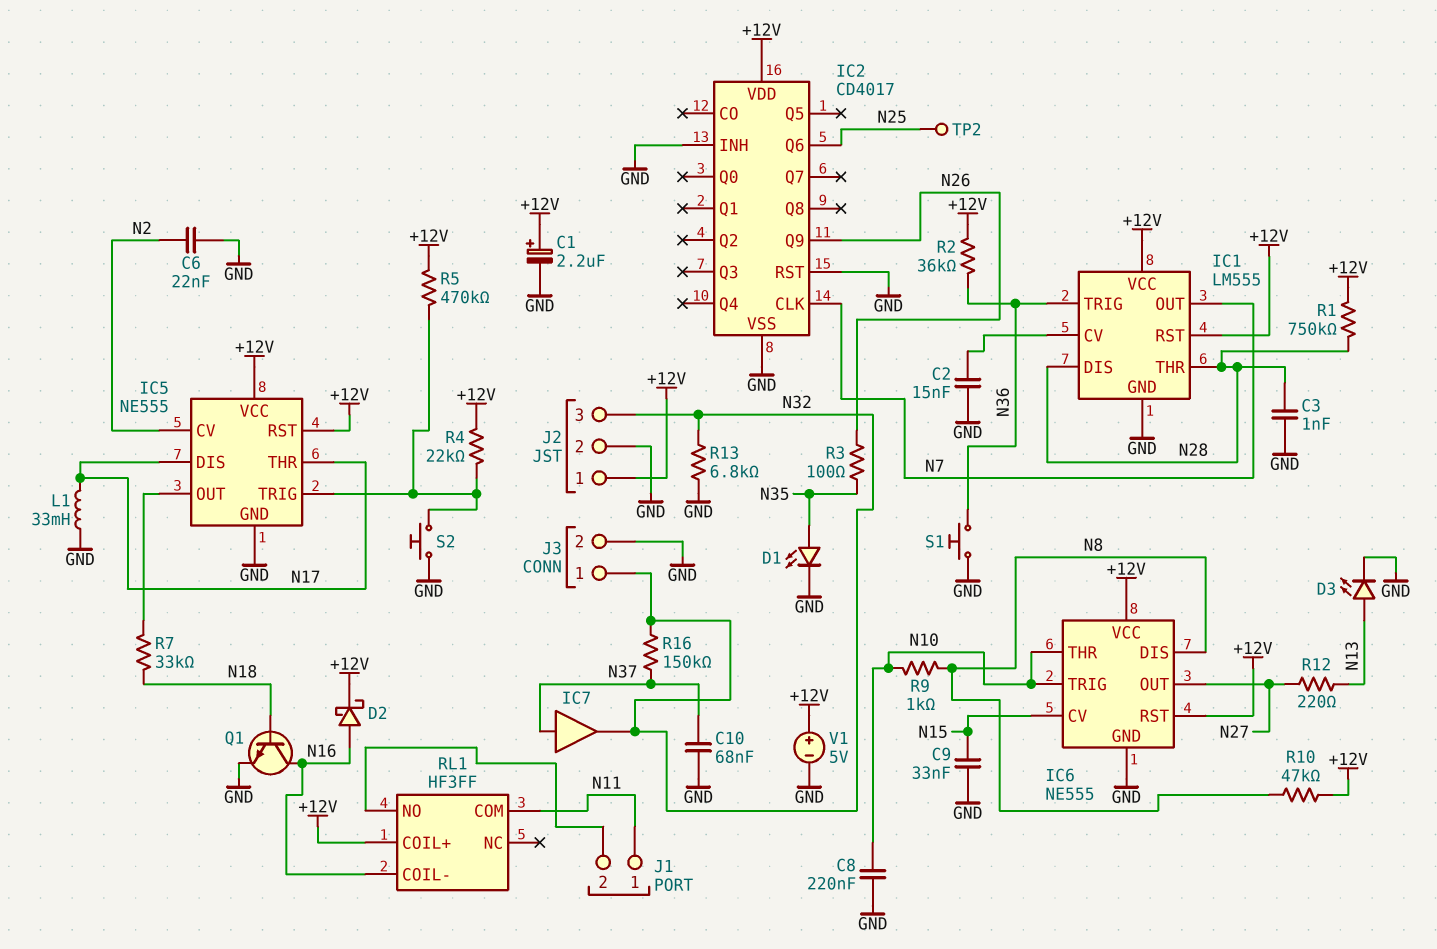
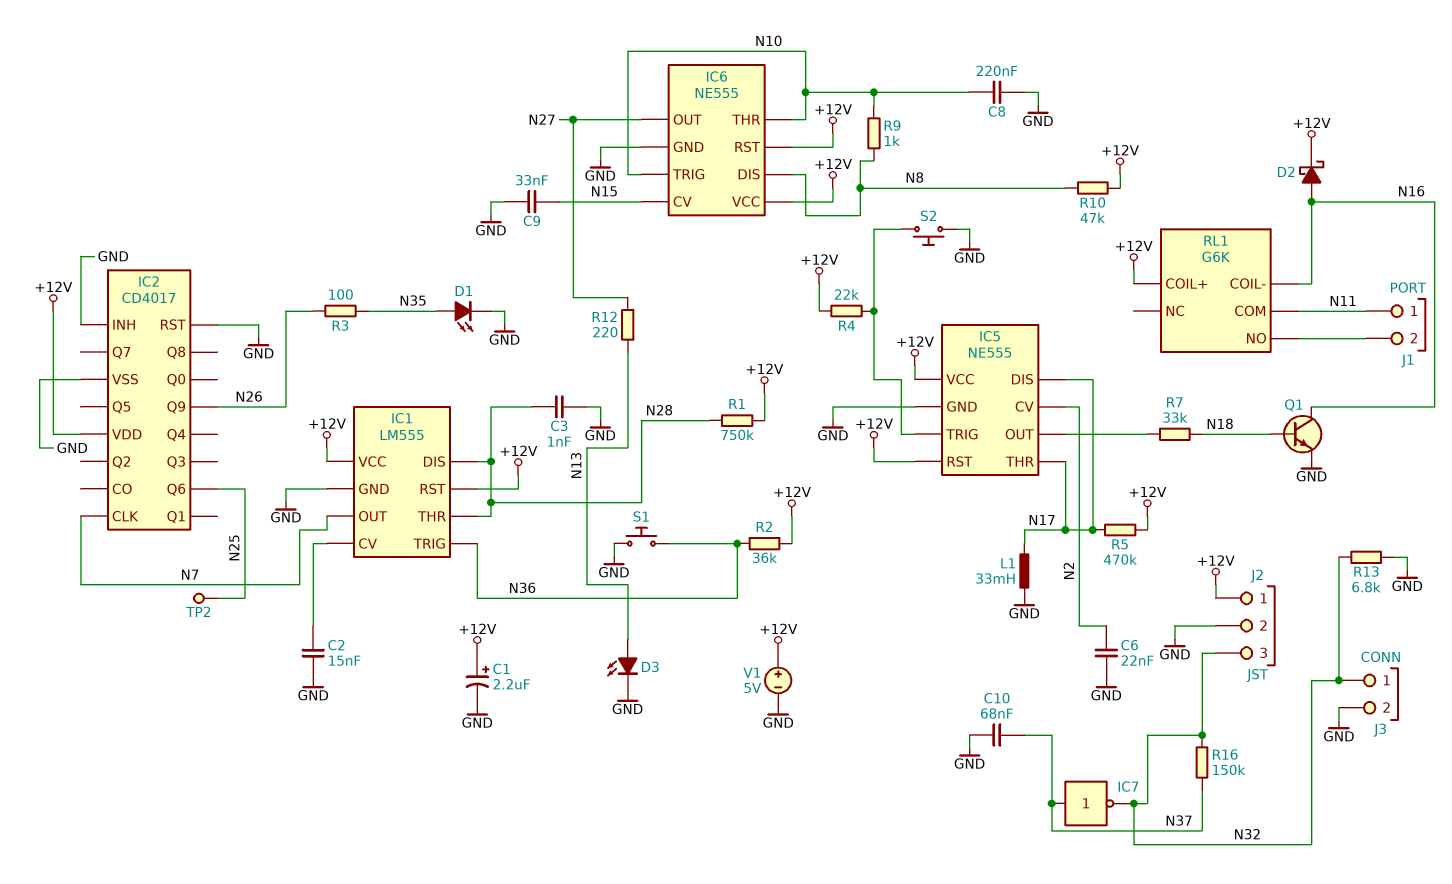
IC7: buffer (in N37, out N32) -> NOT (in N37, out N32)
R5: 470k (+12V, IC5/TRIG) -> 470k (+12V, N17)
RL1: HF3FF -> G6K

